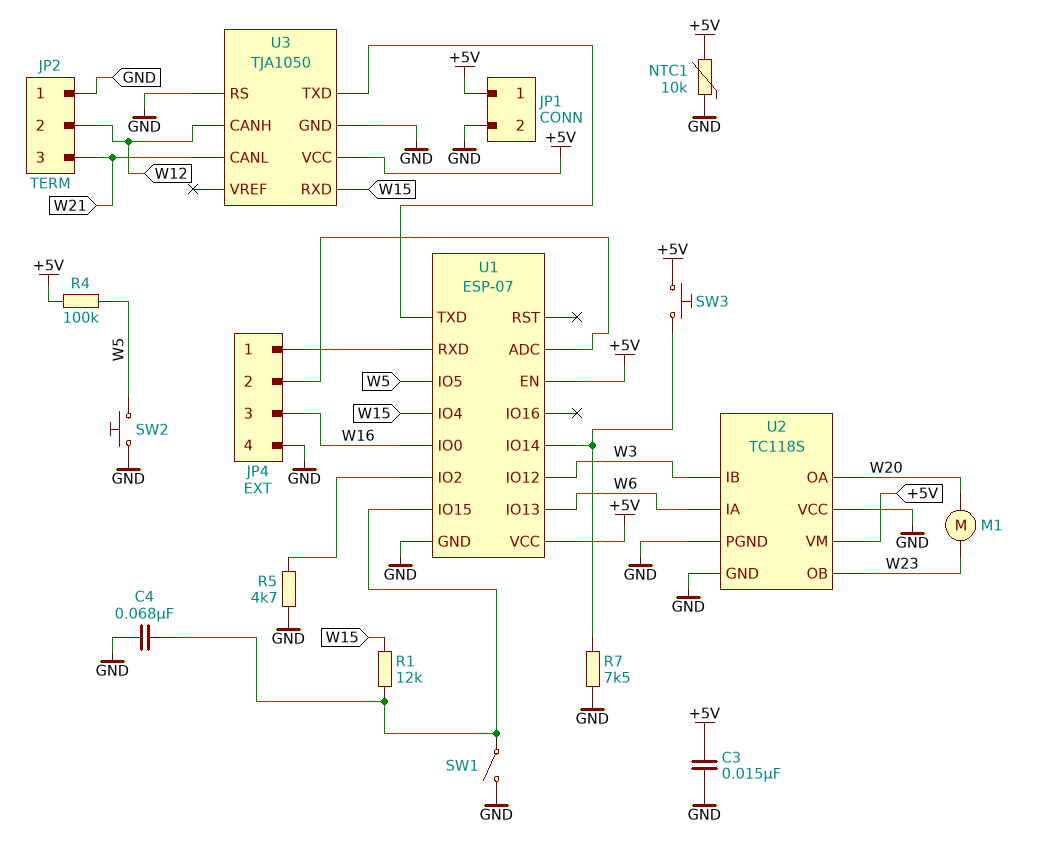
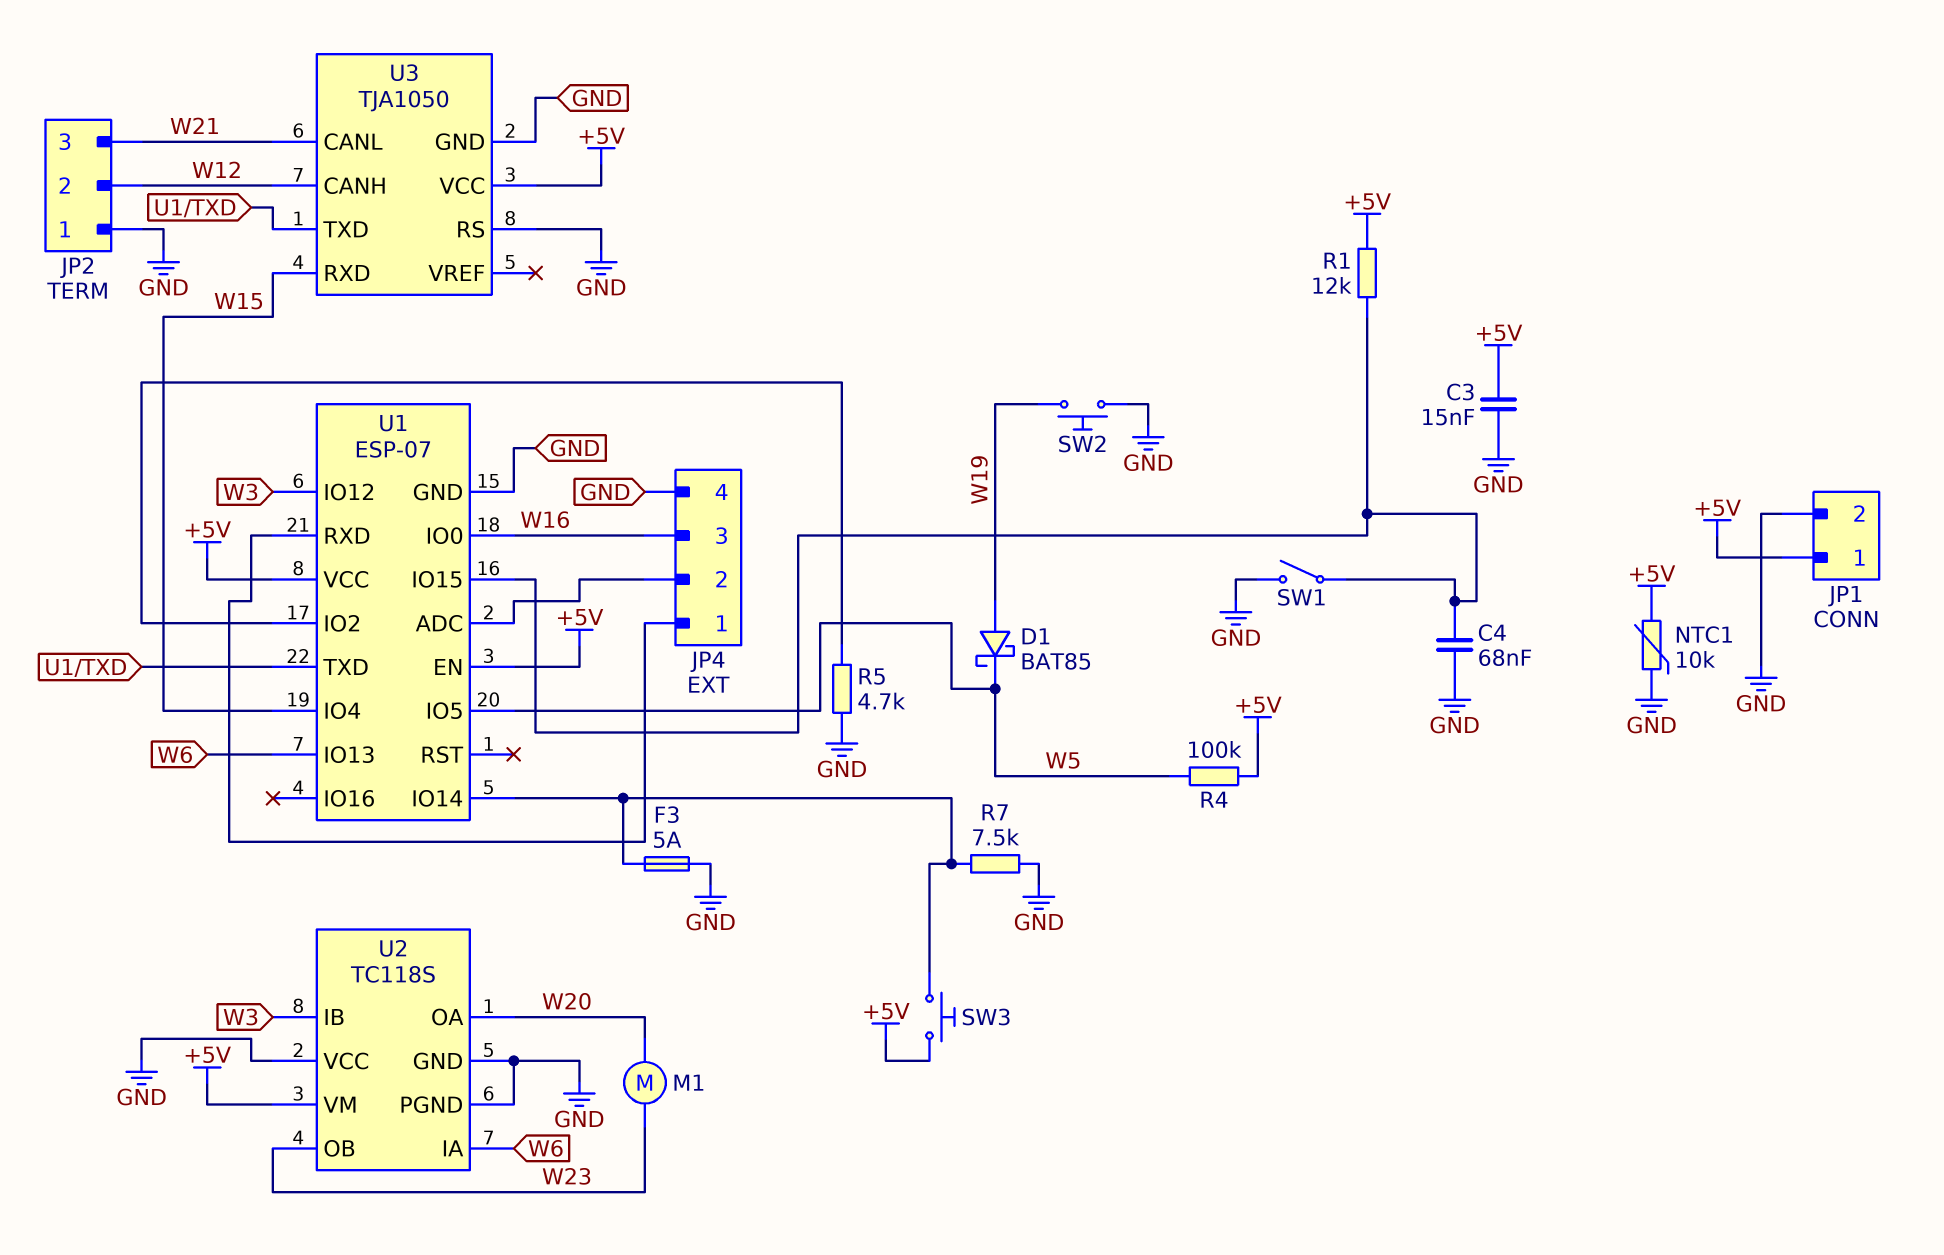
D1: none -> schottky BAT85 (A W19, K W5)
F3: none -> 5A (GND, U1/IO14)
R1: 12k (U1/IO15, W15) -> 12k (+5V, U1/IO15)
SW2: button (GND, W5) -> button (GND, W19)

